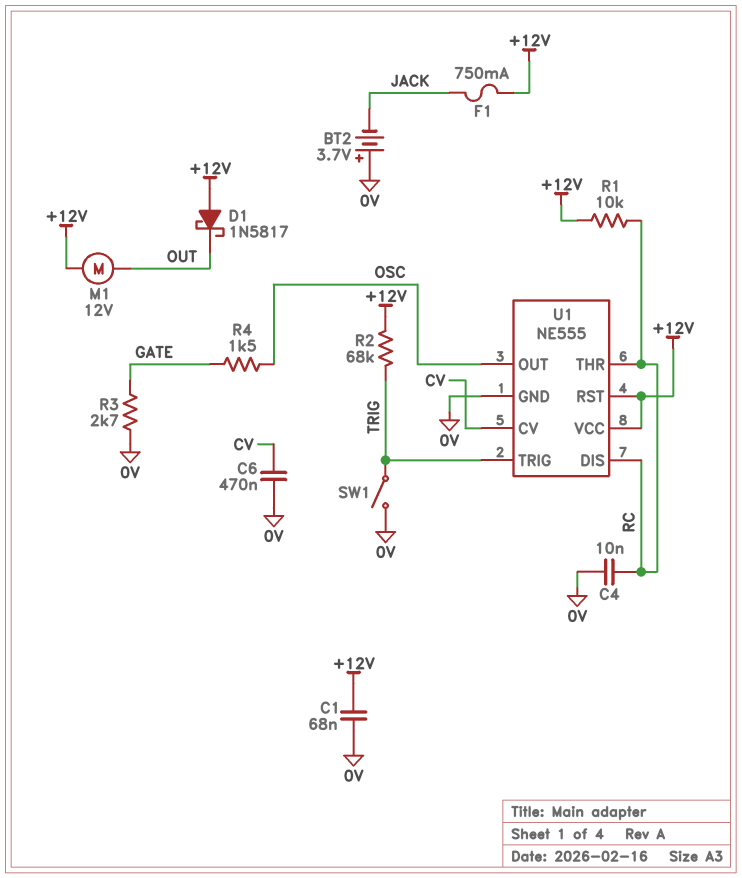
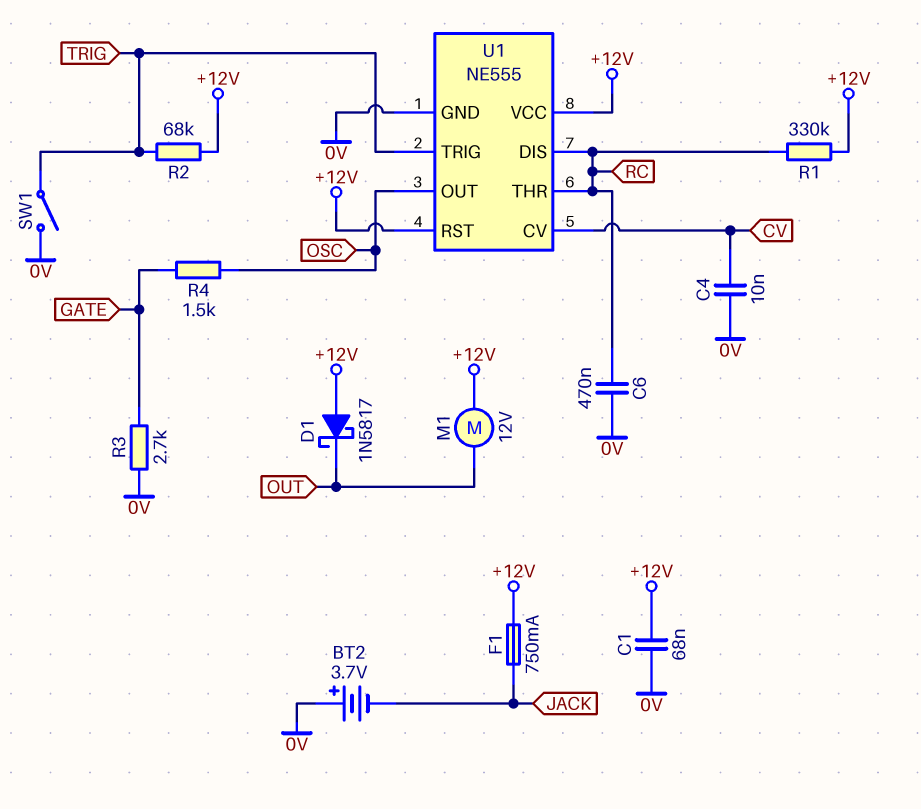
C4: 10nF (0V, RC) -> 10nF (0V, CV)
C6: 470nF (0V, CV) -> 470nF (0V, RC)
R1: 10k (+12V, RC) -> 330k (+12V, RC)

